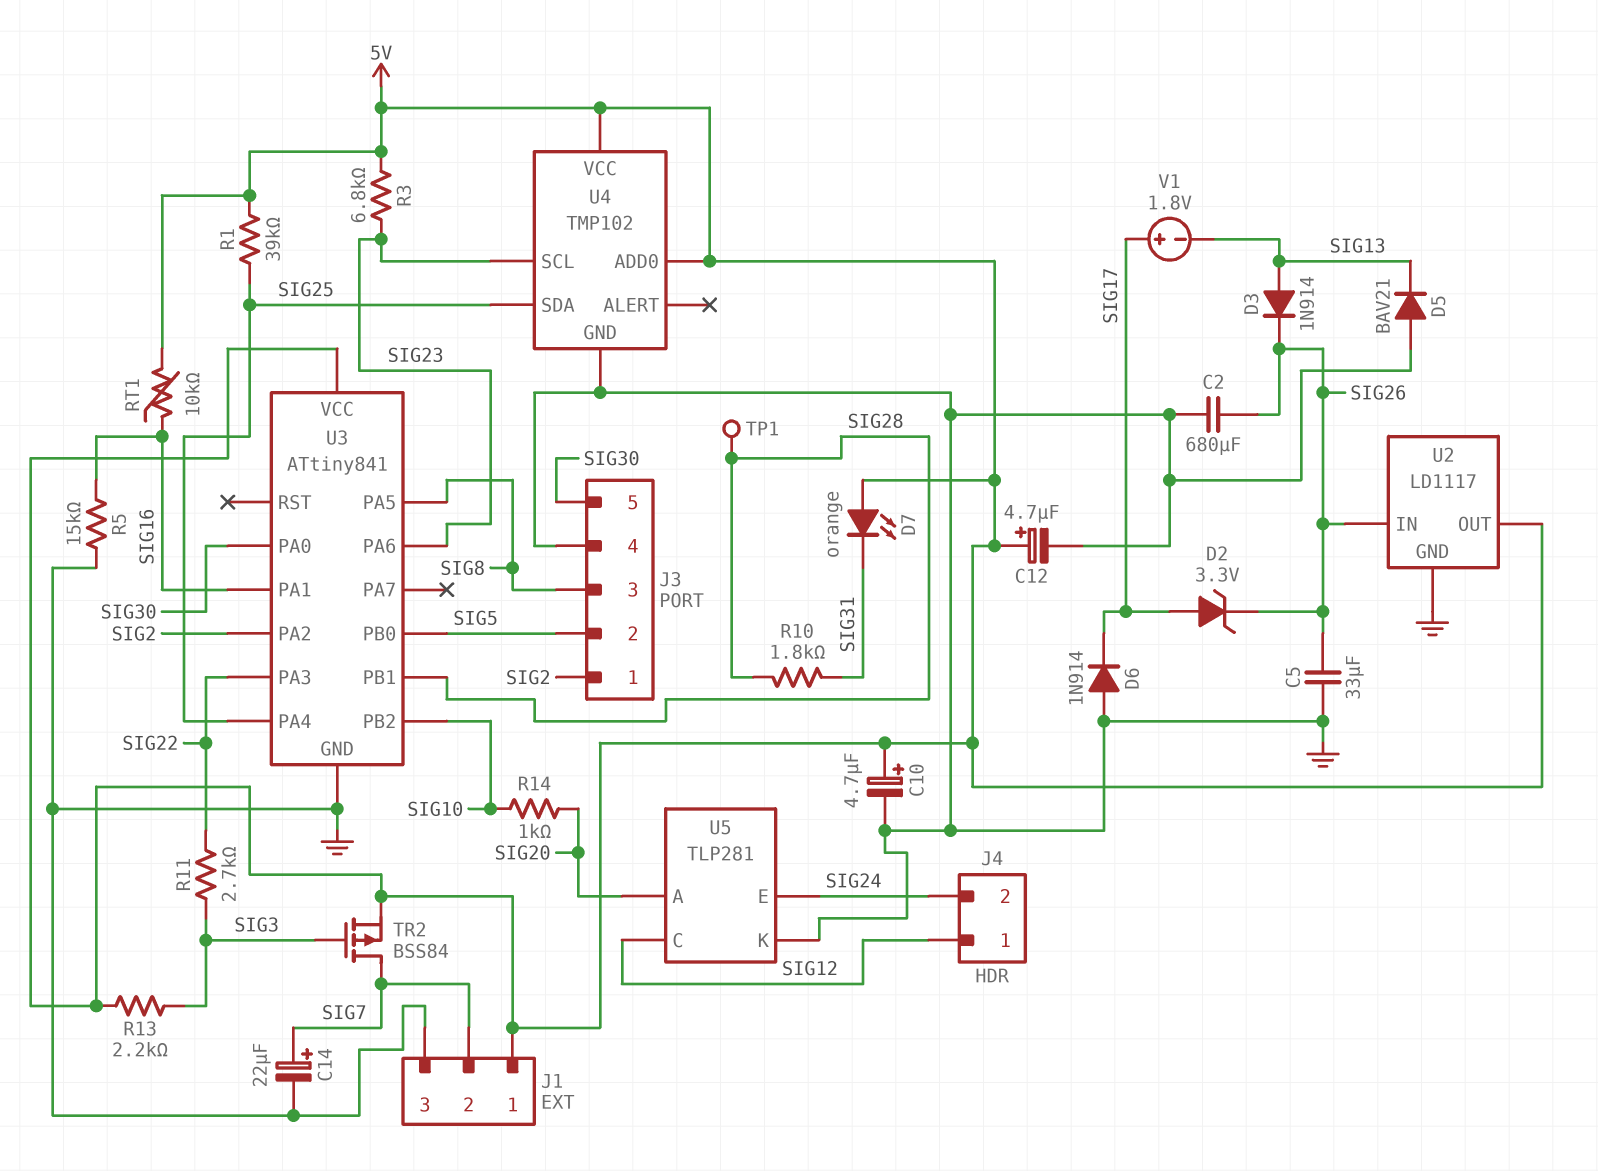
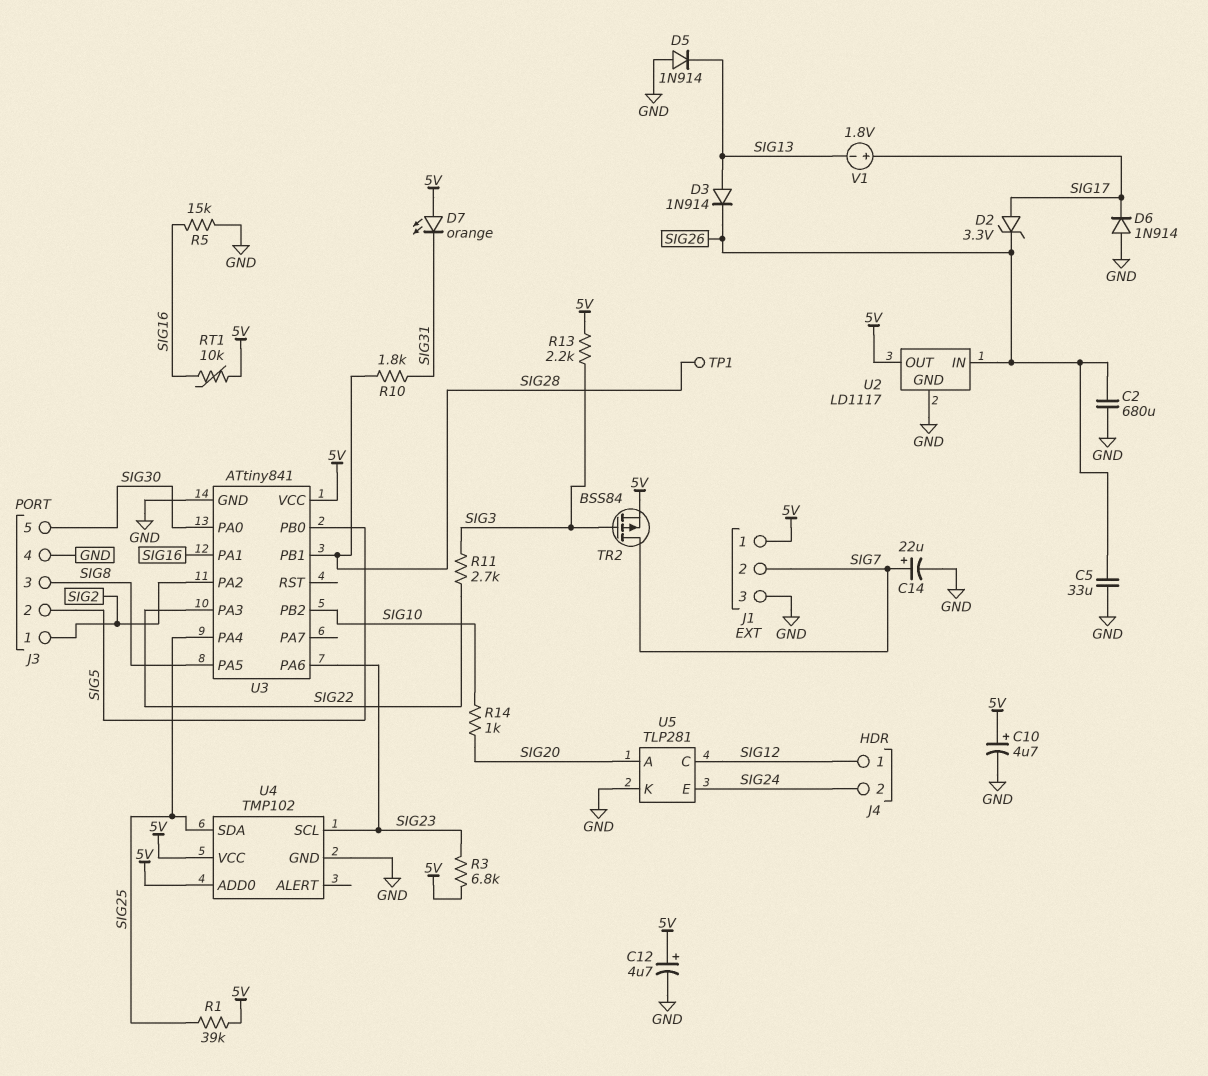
D5: diode BAV21 (A GND, K SIG13) -> diode 1N914 (A GND, K SIG13)

